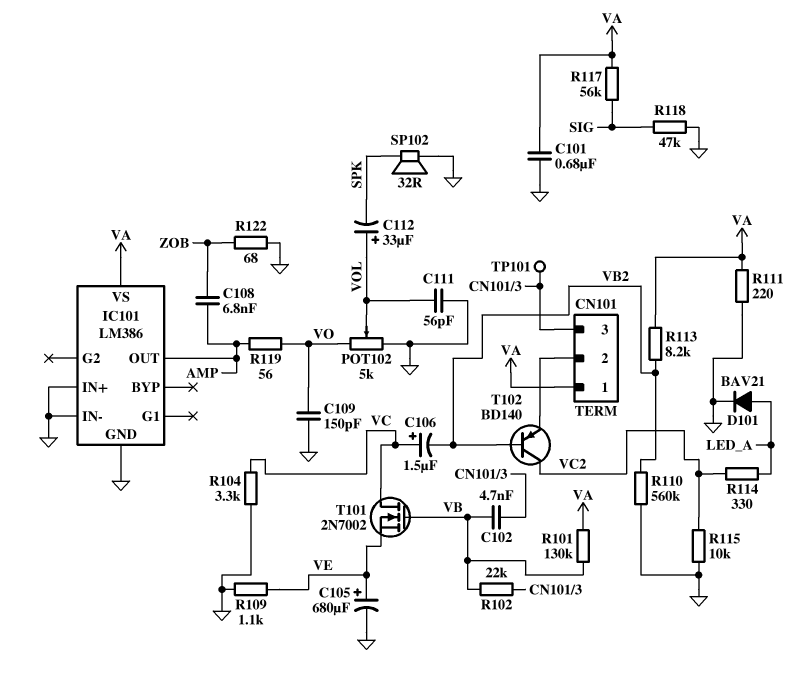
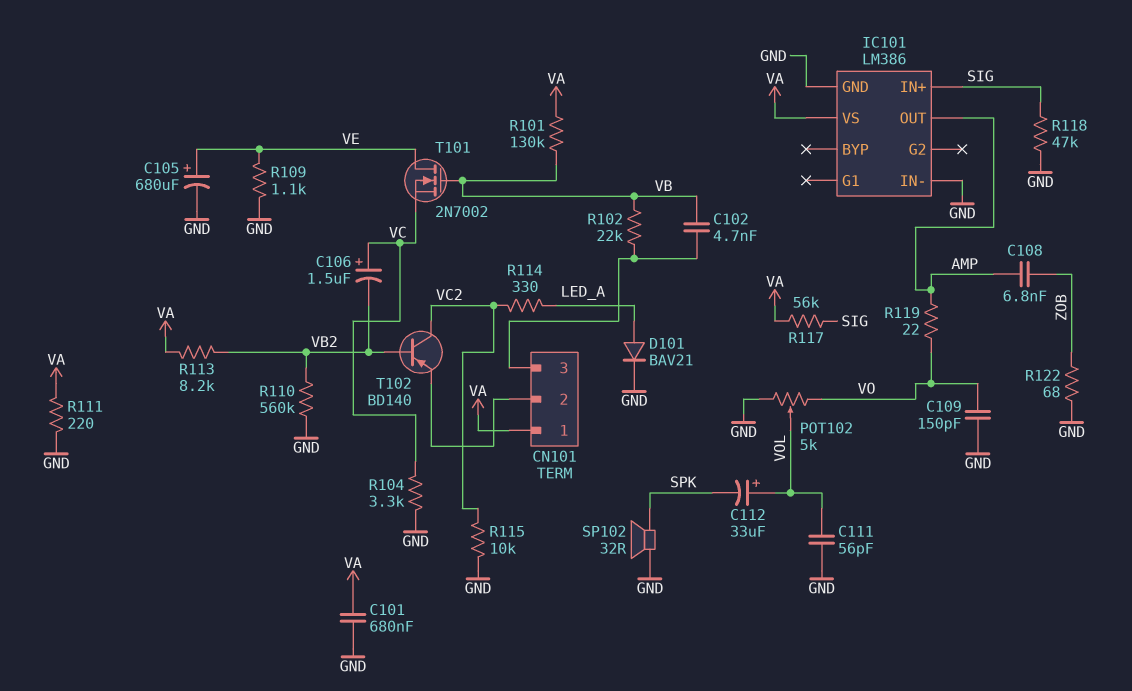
IC101 pin IN+: GND -> SIG
R119: 56 (AMP, VO) -> 22 (AMP, VO)
T101: NMOS 2N7002 (G VB, D VC, S VE) -> NMOS 2N7002 (G VB, D VE, S VC)
TP101: test point (CN101/3) -> none

